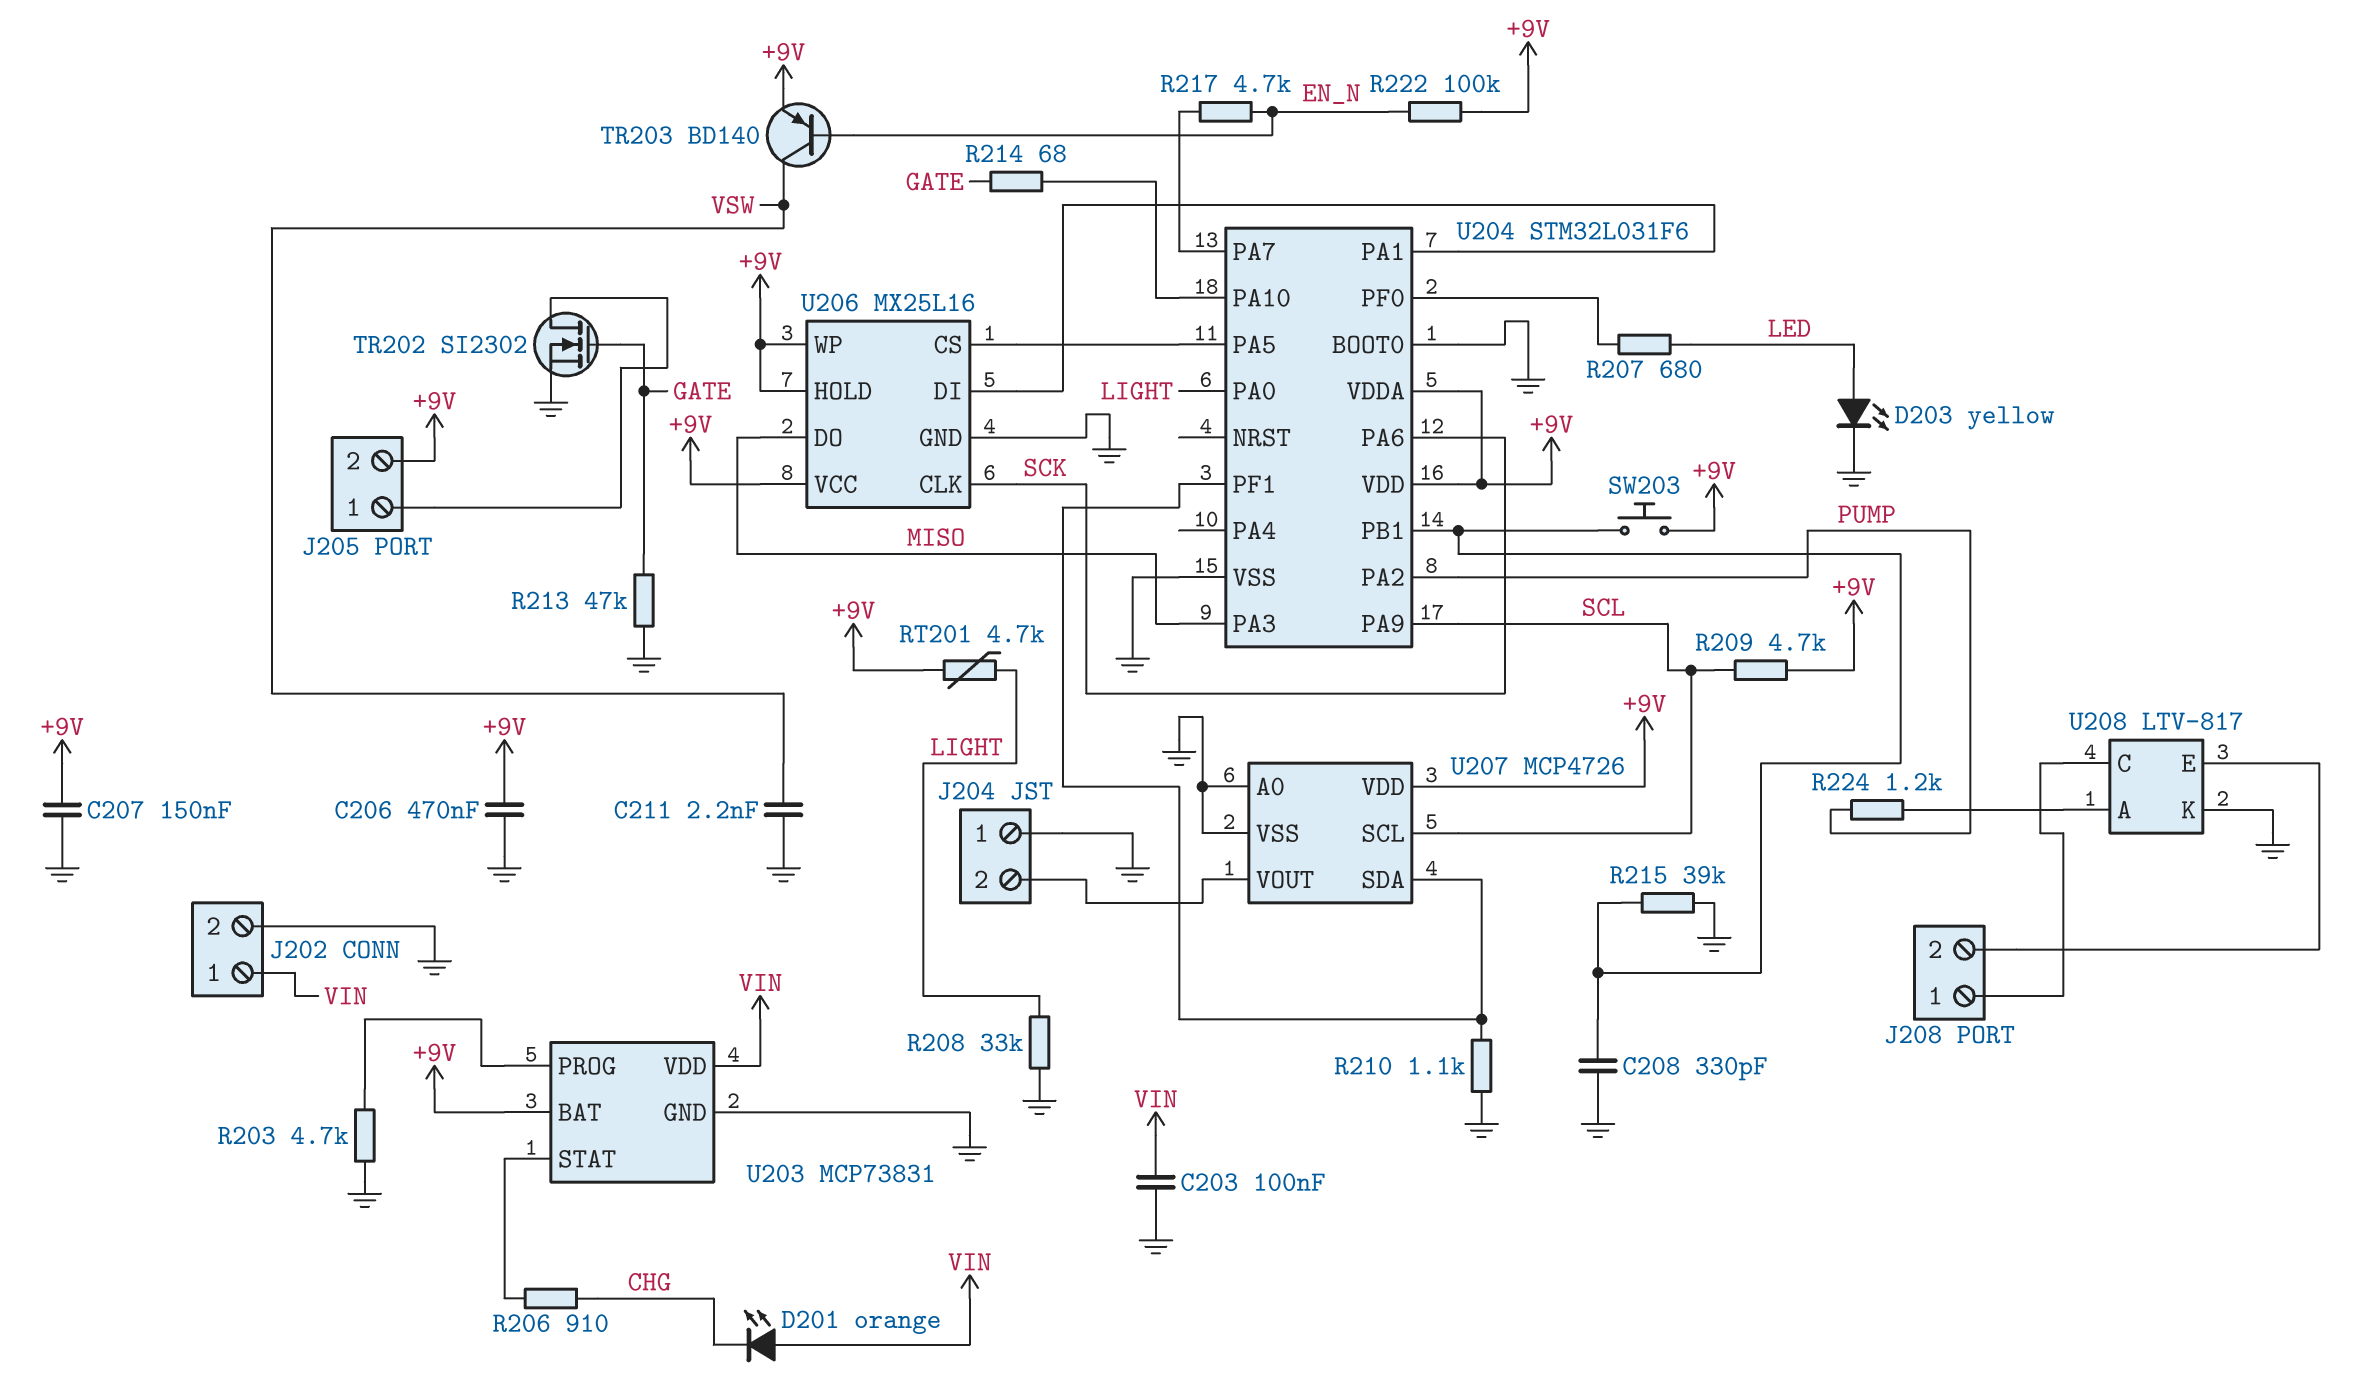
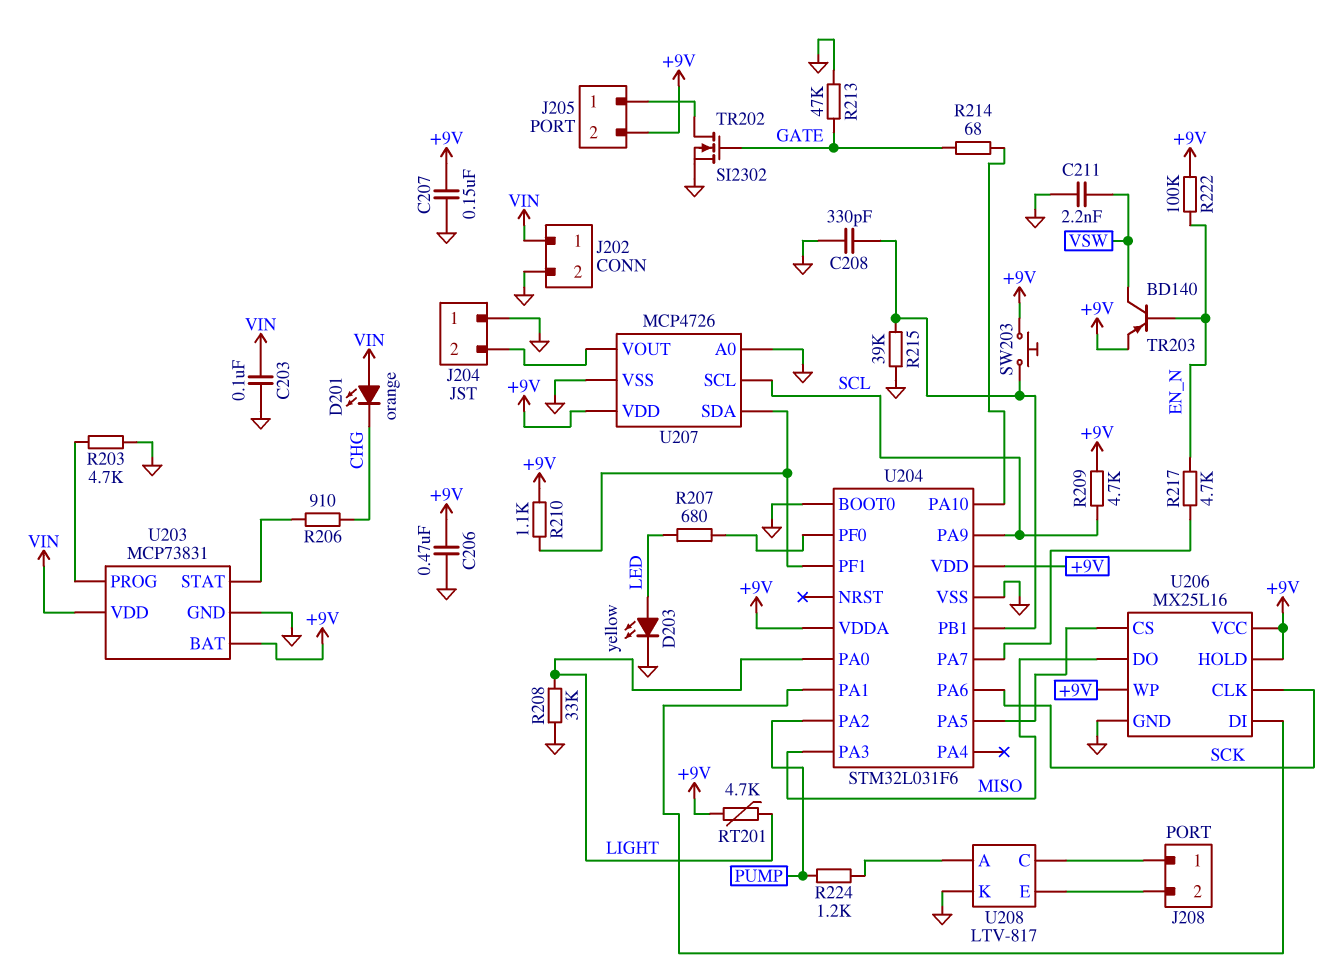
R210: 1.1k (GND, U204/PF1) -> 1.1k (+9V, U204/PF1)

